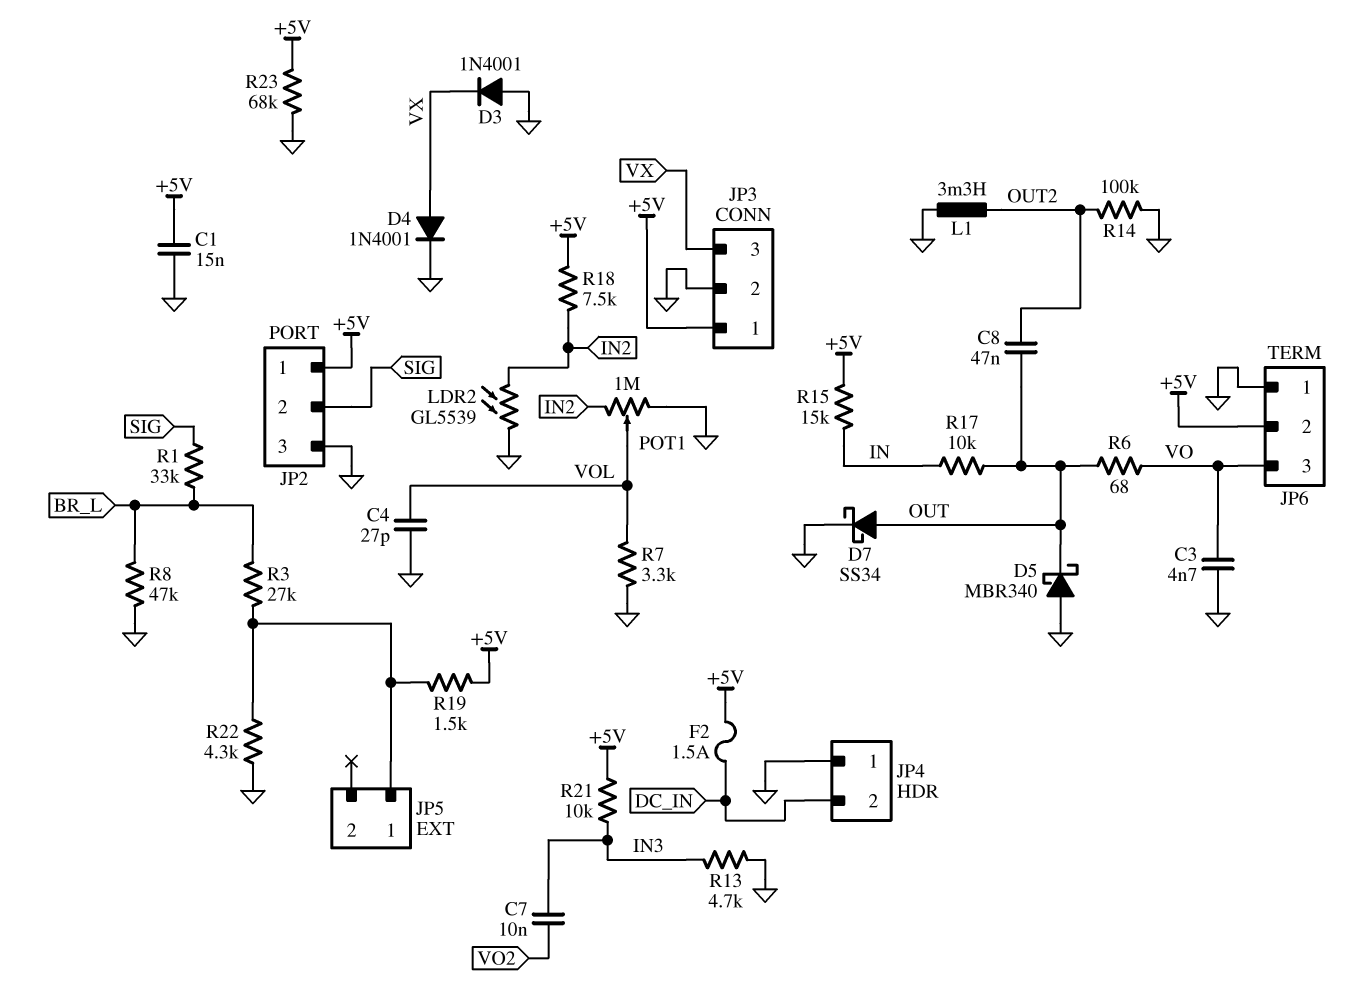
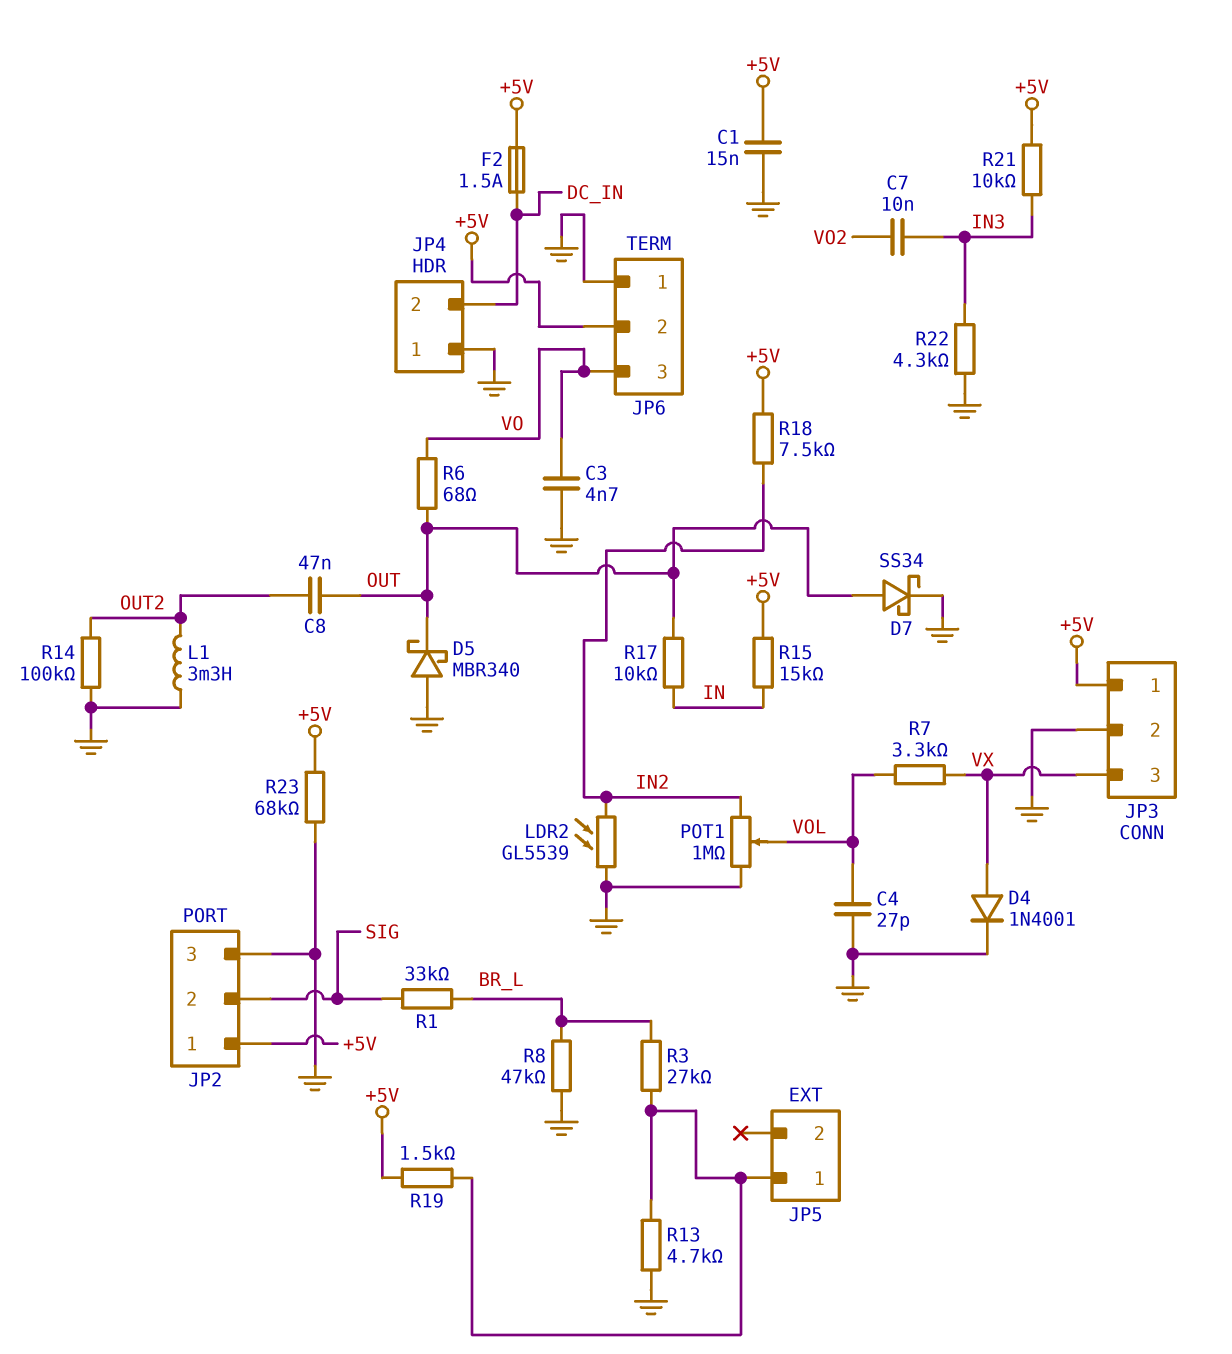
D3: diode 1N4001 (A GND, K VX) -> none
R7: 3.3k (GND, VOL) -> 3.3k (VOL, VX)
R13: 4.7k (GND, IN3) -> 4.7k (GND, JP5/1)
R22: 4.3k (GND, JP5/1) -> 4.3k (GND, IN3)

